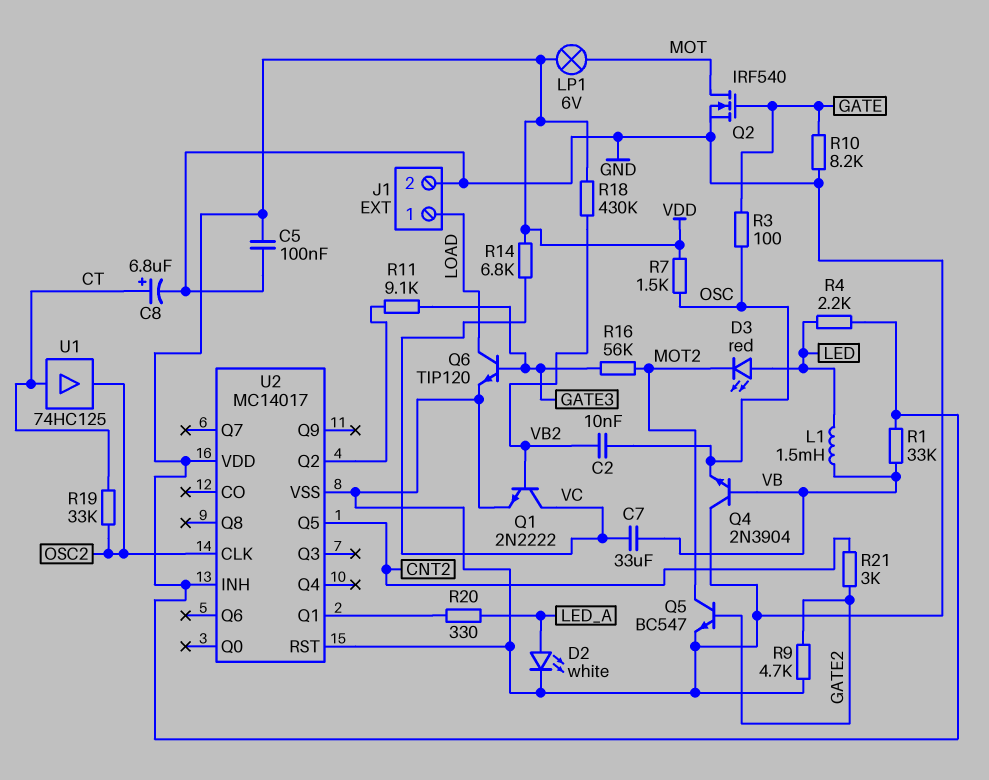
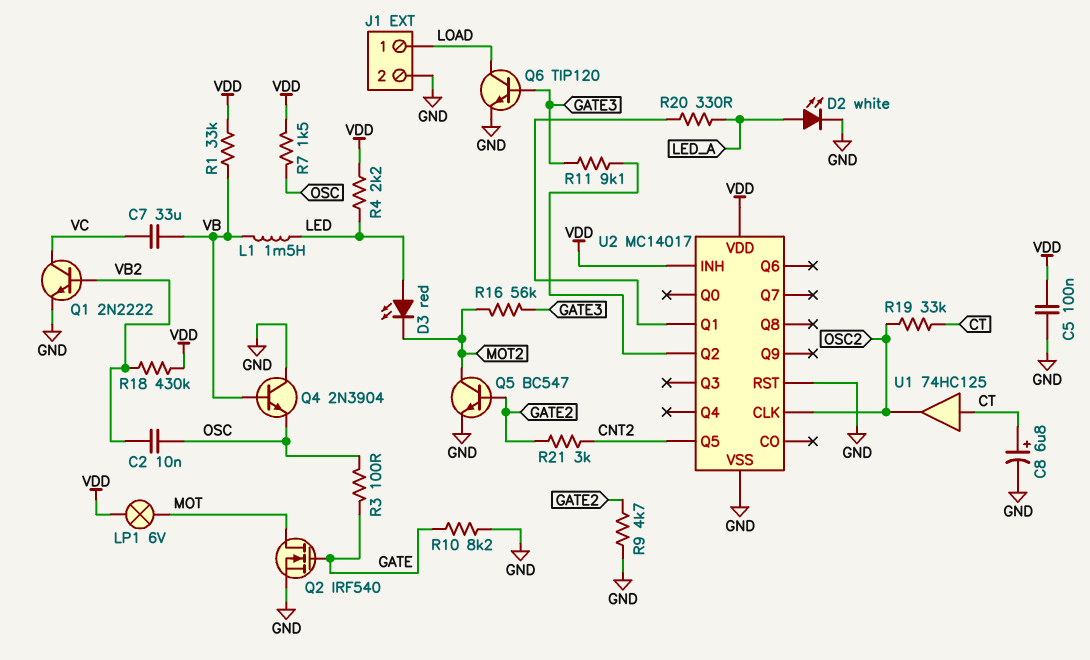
R14: 6.8k (VC, VDD) -> none

